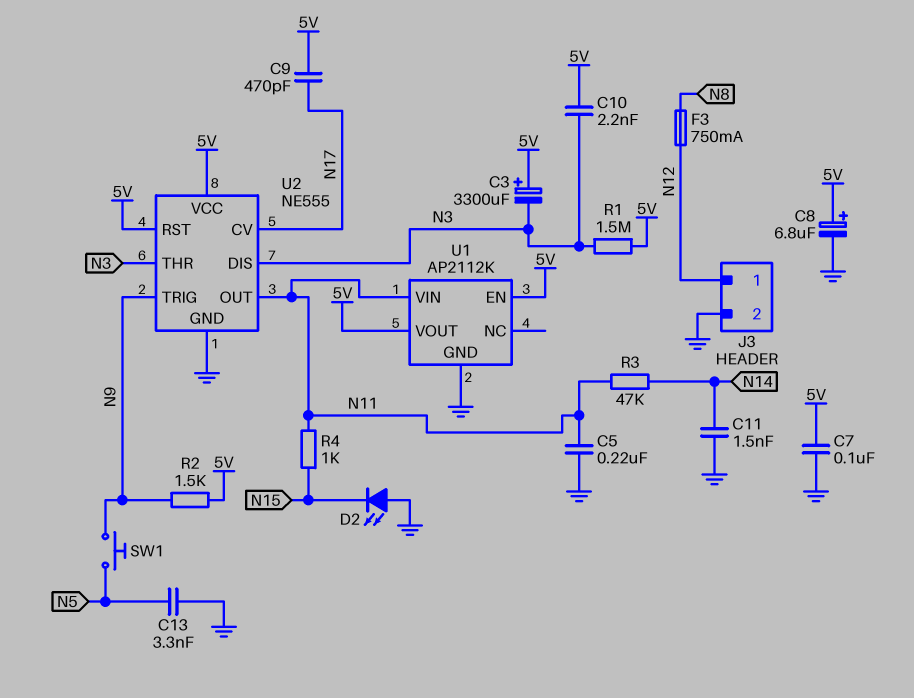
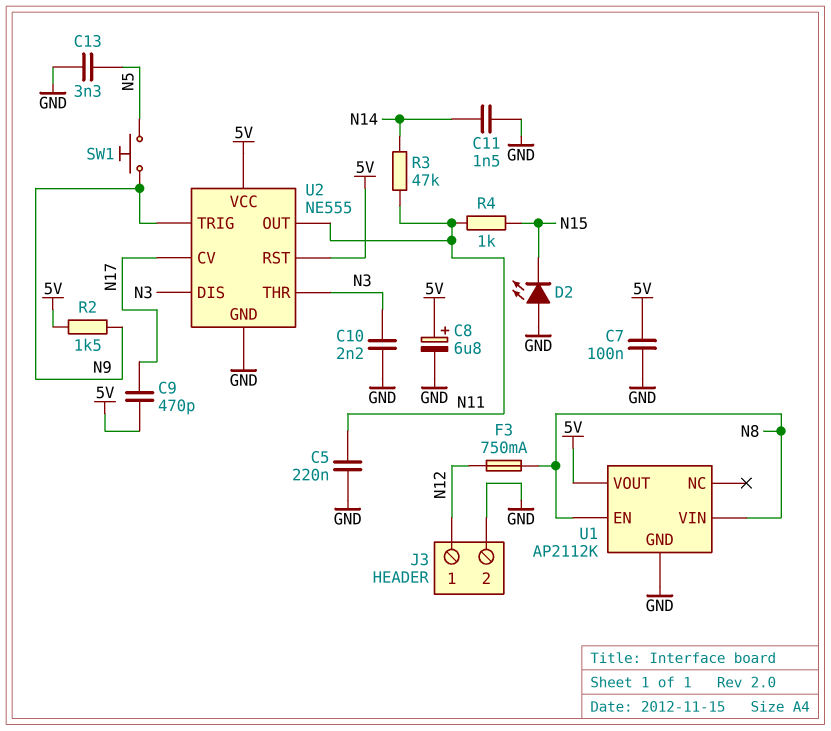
C3: 3300uF (plus 5V, minus N3) -> none
C10: 2.2nF (5V, N3) -> 2.2nF (GND, N3)
R1: 1.5M (5V, N3) -> none
U1 pin EN: 5V -> N8
U1 pin VIN: N11 -> N8

